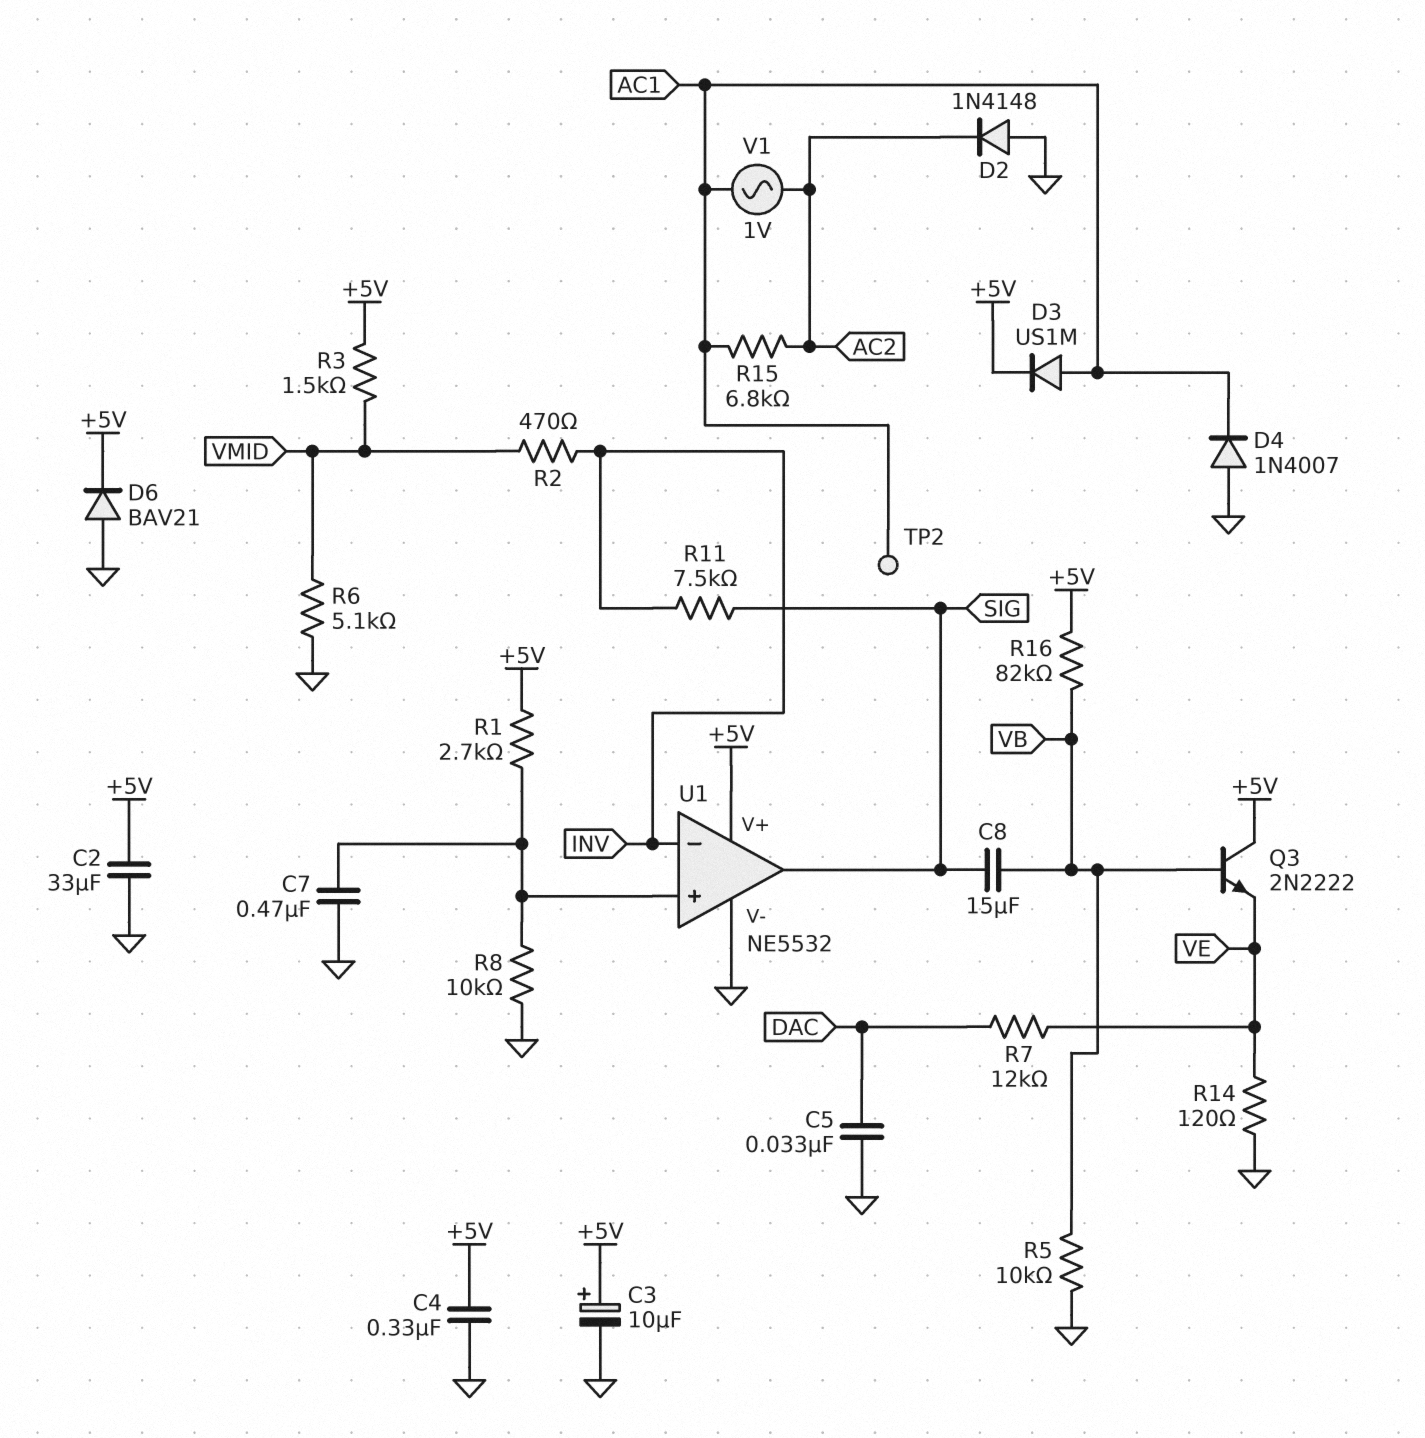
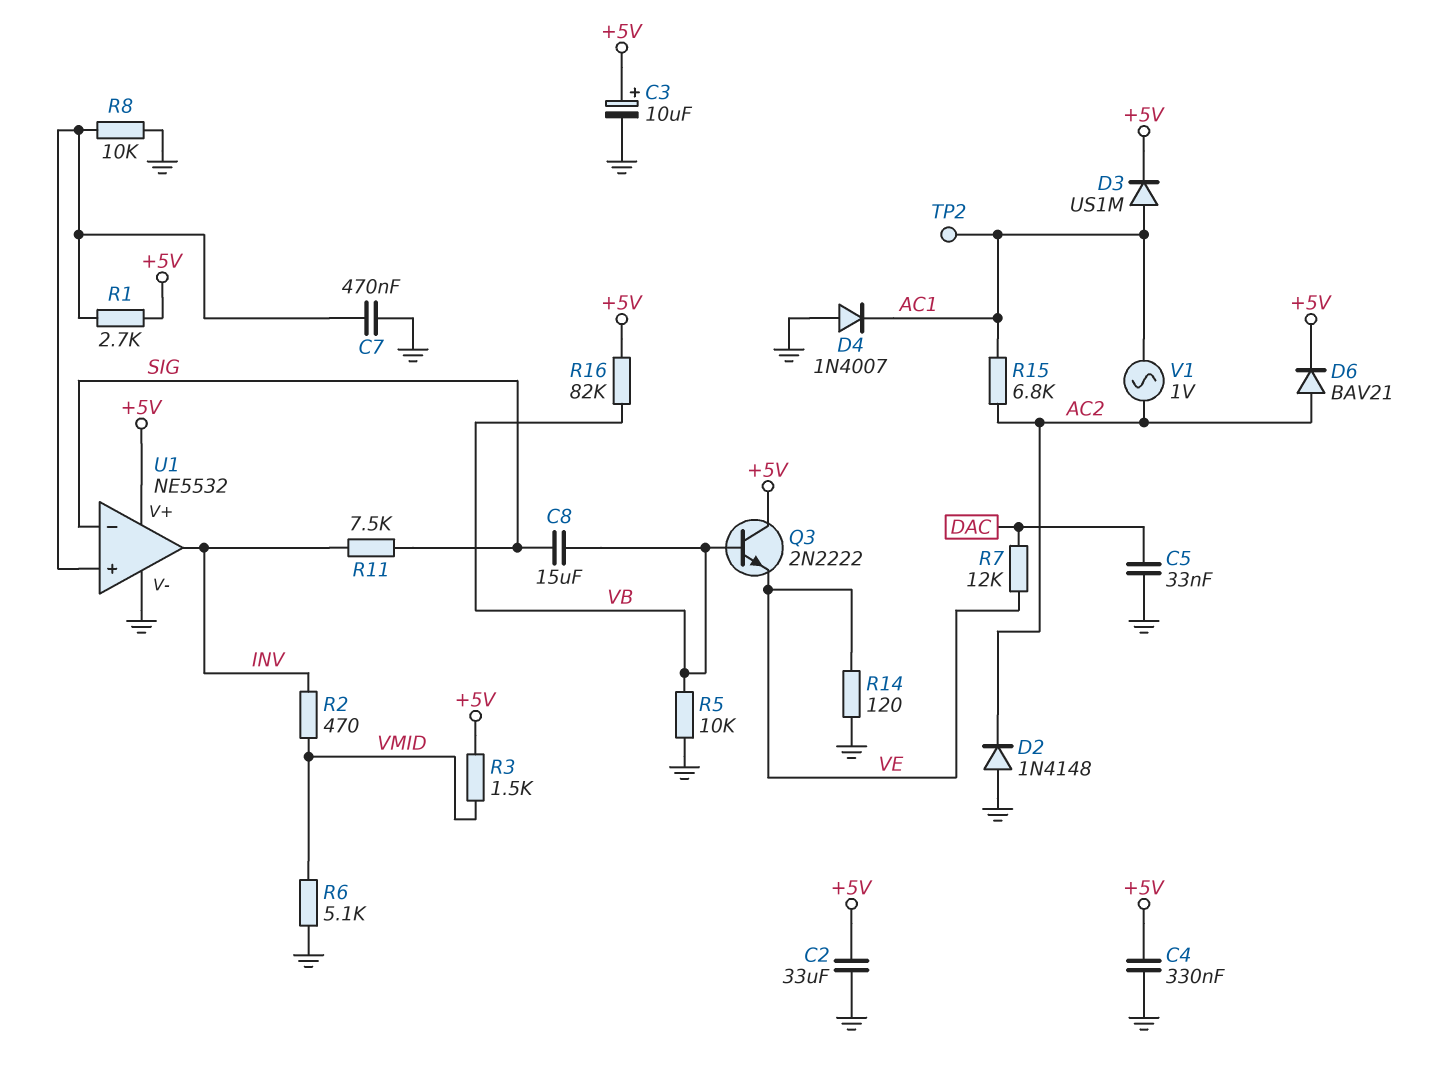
D6: diode BAV21 (A GND, K +5V) -> diode BAV21 (A AC2, K +5V)
U1 pin in-: INV -> SIG
U1 pin out: SIG -> INV

